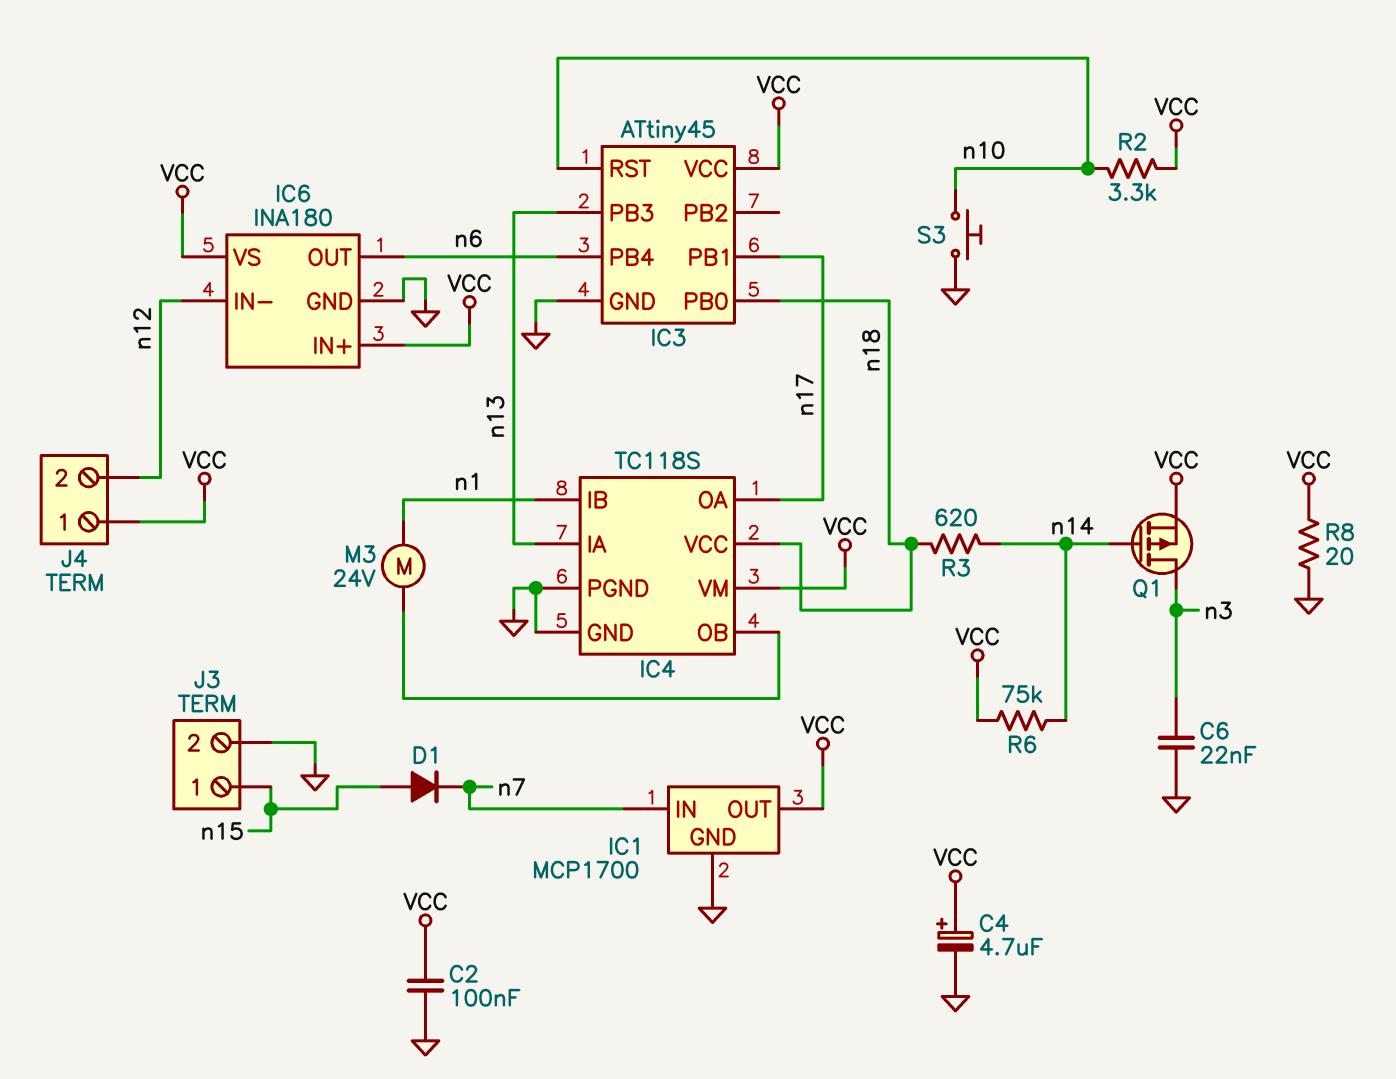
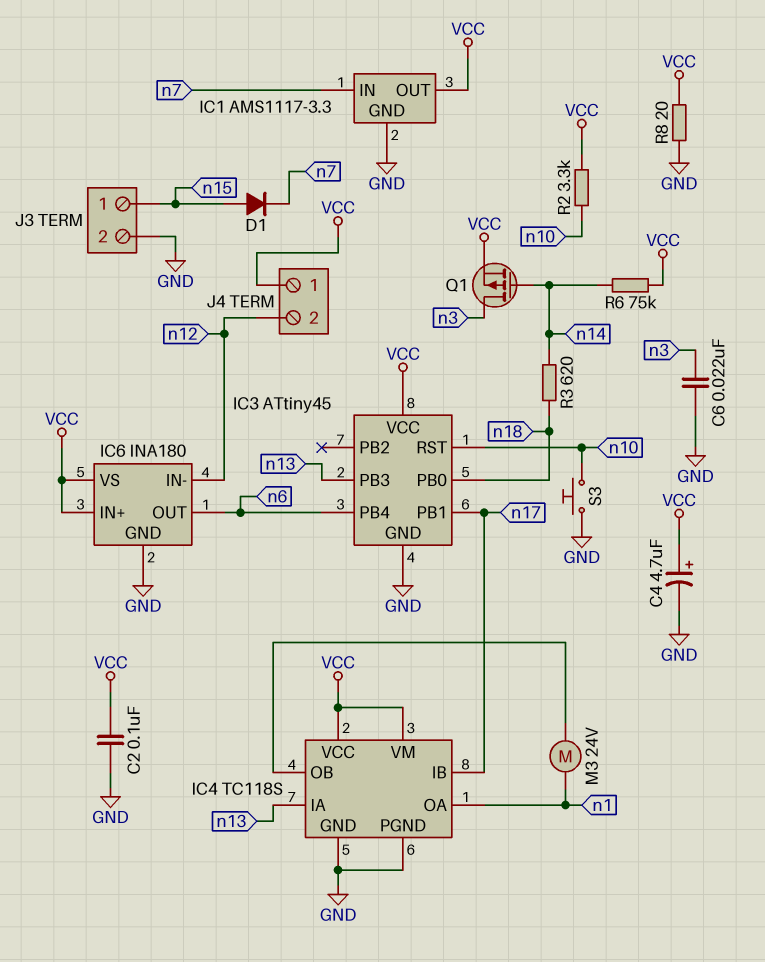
IC1: MCP1700 -> AMS1117-3.3
IC4 pin IB: n1 -> n17
IC4 pin OA: n17 -> n1
IC4 pin VCC: n18 -> VCC

